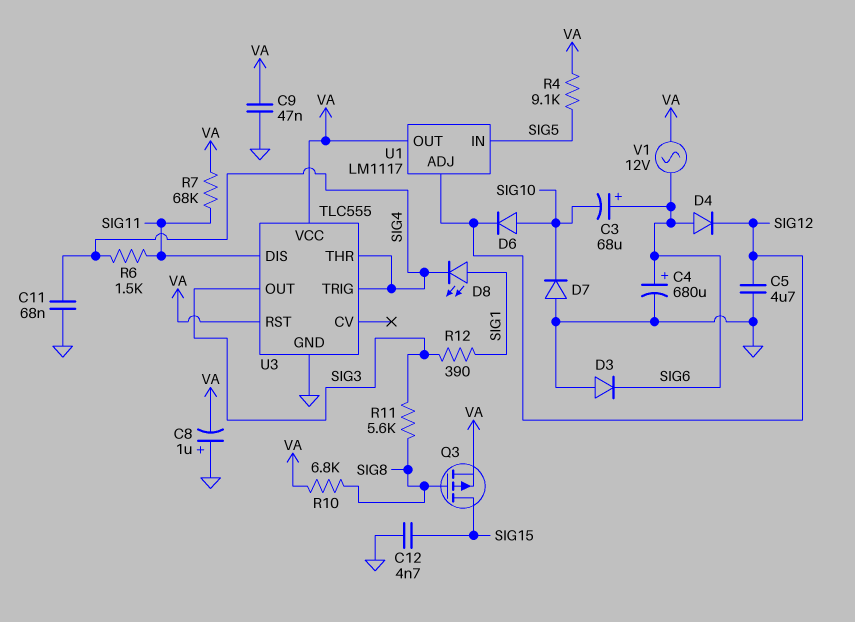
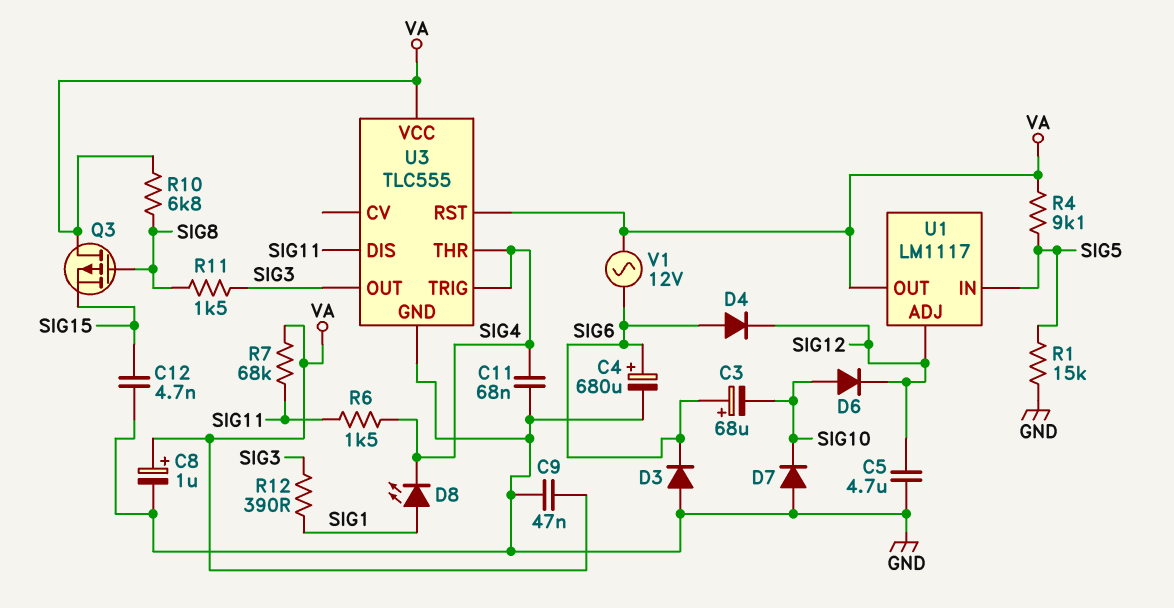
C8: 1uF (plus GND, minus VA) -> 1uF (plus VA, minus GND)
Q3: PMOS (G SIG8, D SIG15, S VA) -> PMOS (G SIG8, D VA, S SIG15)
R1: none -> 15k (GND, SIG5)
R11: 5.6k (SIG3, SIG8) -> 1.5k (SIG3, SIG8)

